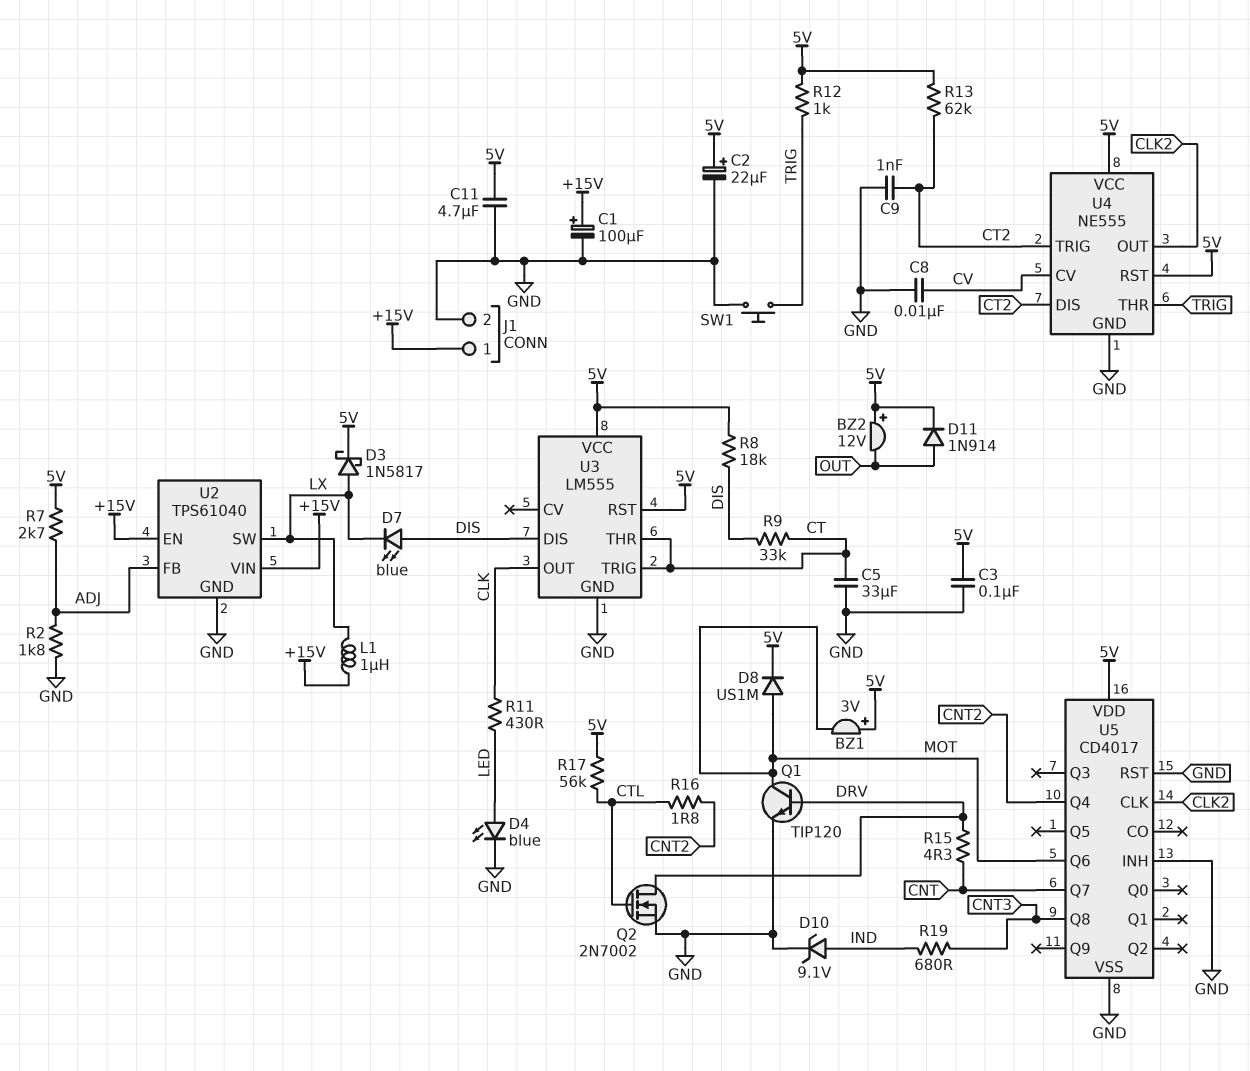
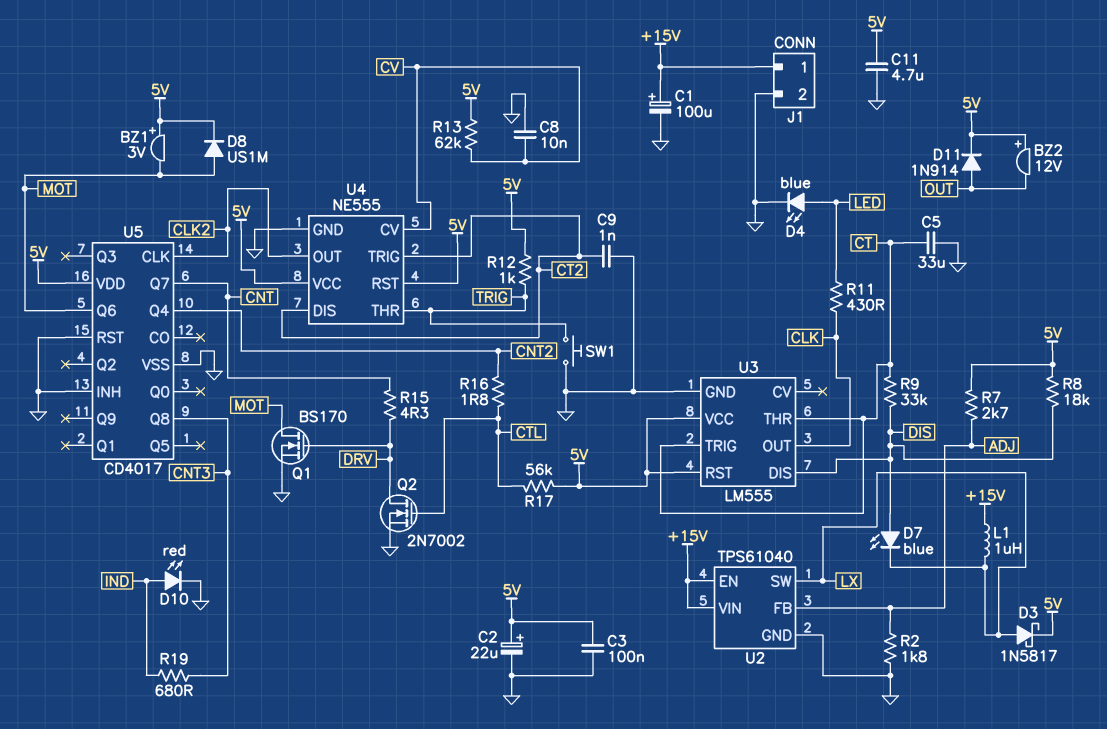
D10: zener 9.1V (A IND, K GND) -> LED red (A IND, K GND)
Q1: NPN TIP120 (B DRV, C MOT, E GND) -> NMOS BS170 (G DRV, D MOT, S GND)
R13: 62k (5V, CT2) -> 62k (5V, CV)

